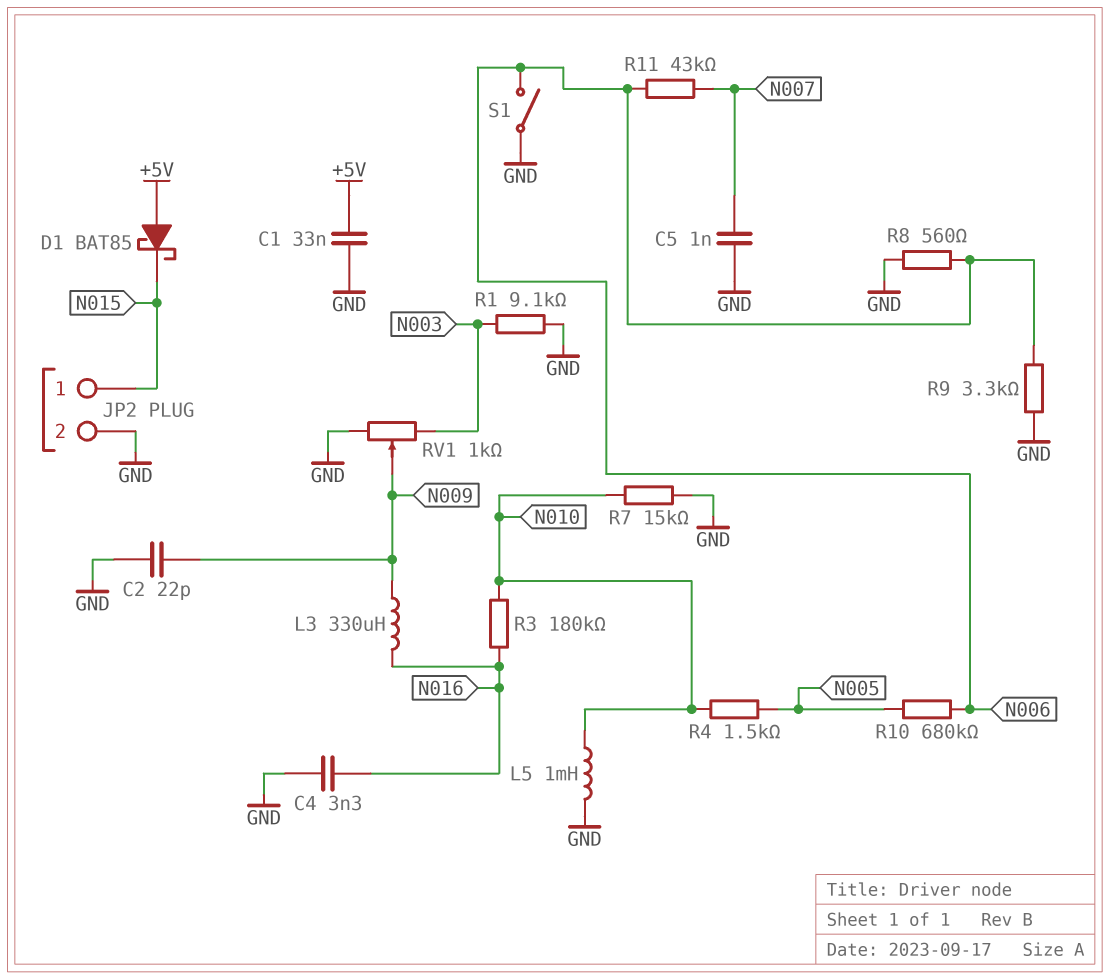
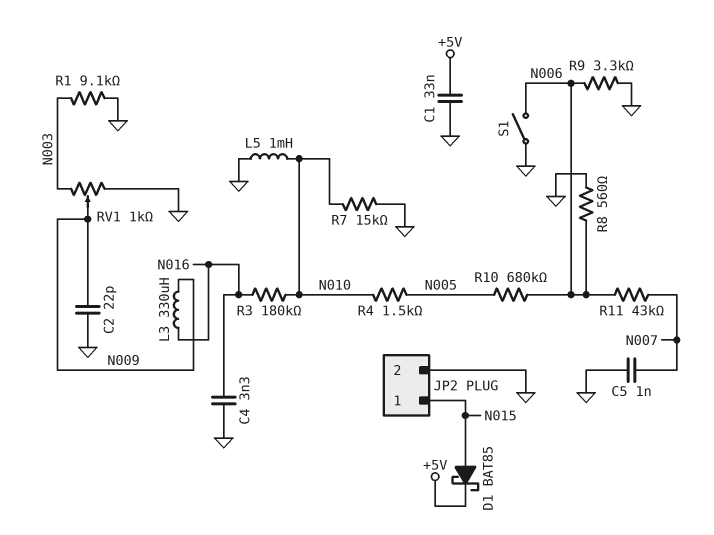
D1: schottky BAT85 (A +5V, K N015) -> schottky BAT85 (A N015, K +5V)

